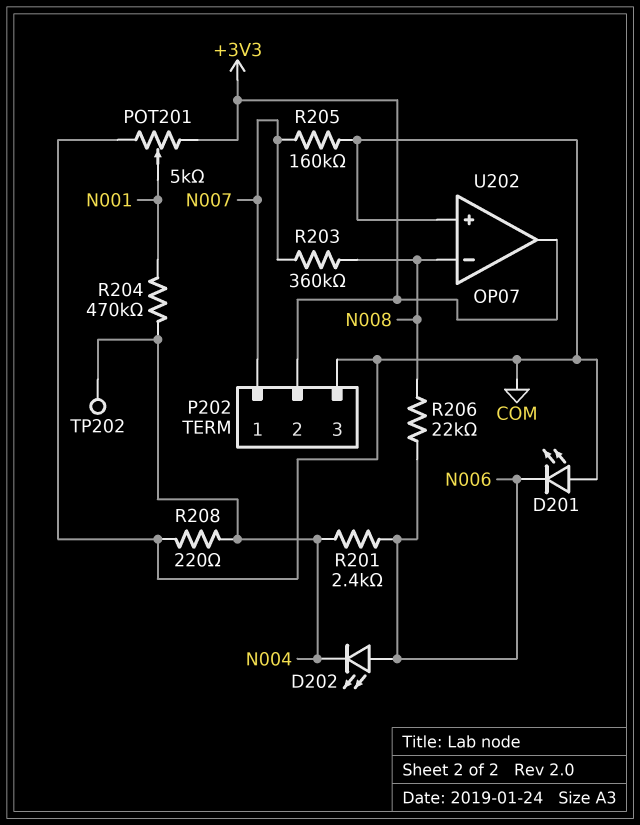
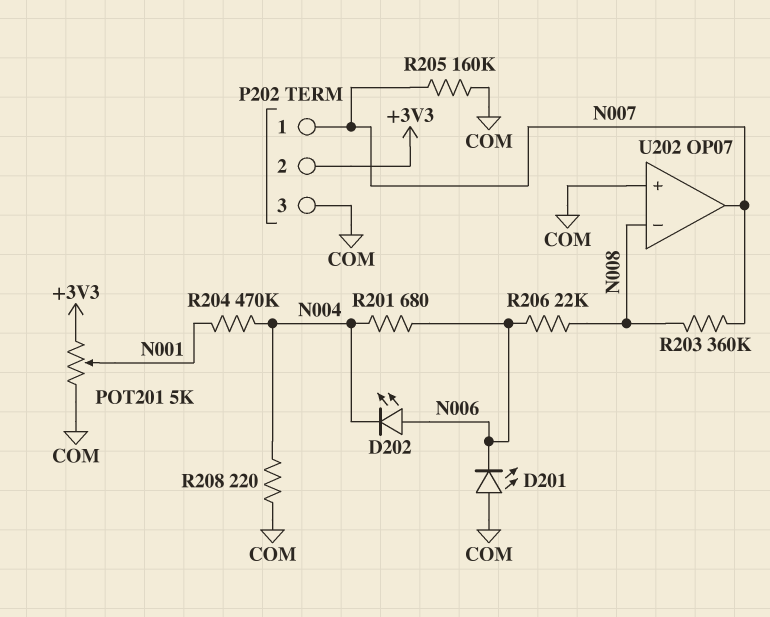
R201: 2.4k (N004, N006) -> 680 (N004, N006)
TP202: test point (N004) -> none
U202 pin out: +3V3 -> N007

